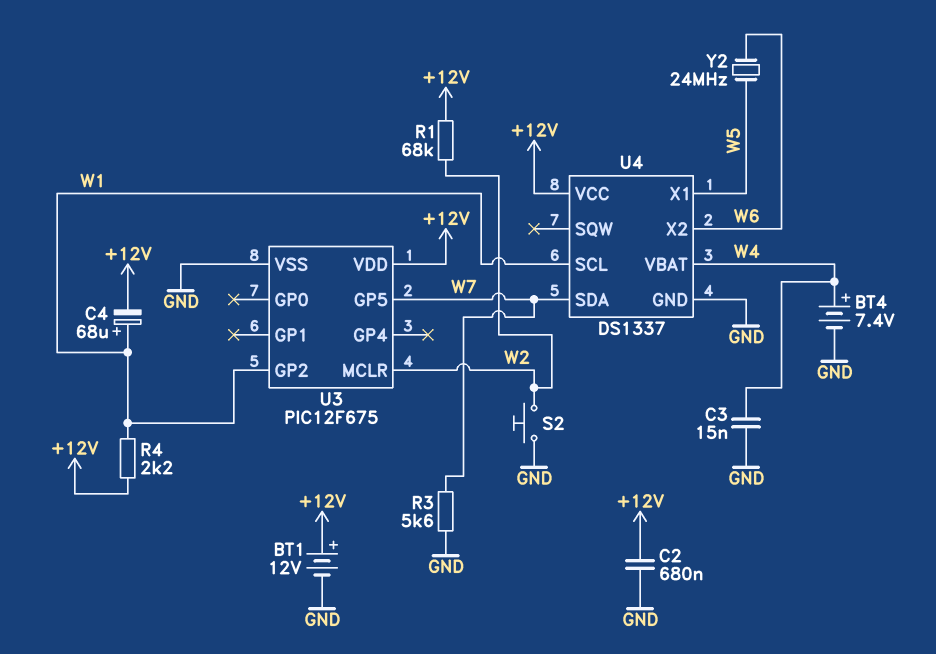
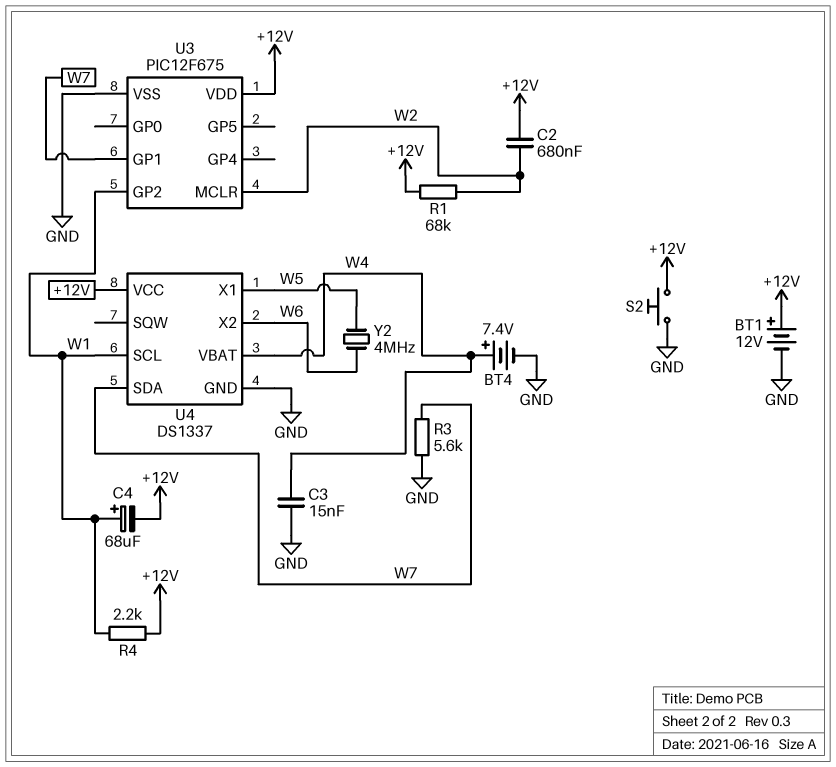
C2: 680nF (+12V, GND) -> 680nF (+12V, W2)
S2: button (GND, W2) -> button (+12V, GND)
U3 pin GP1: none -> W7
U3 pin GP5: W7 -> none
Y2: 24MHz (W5, W6) -> 4MHz (W5, W6)

